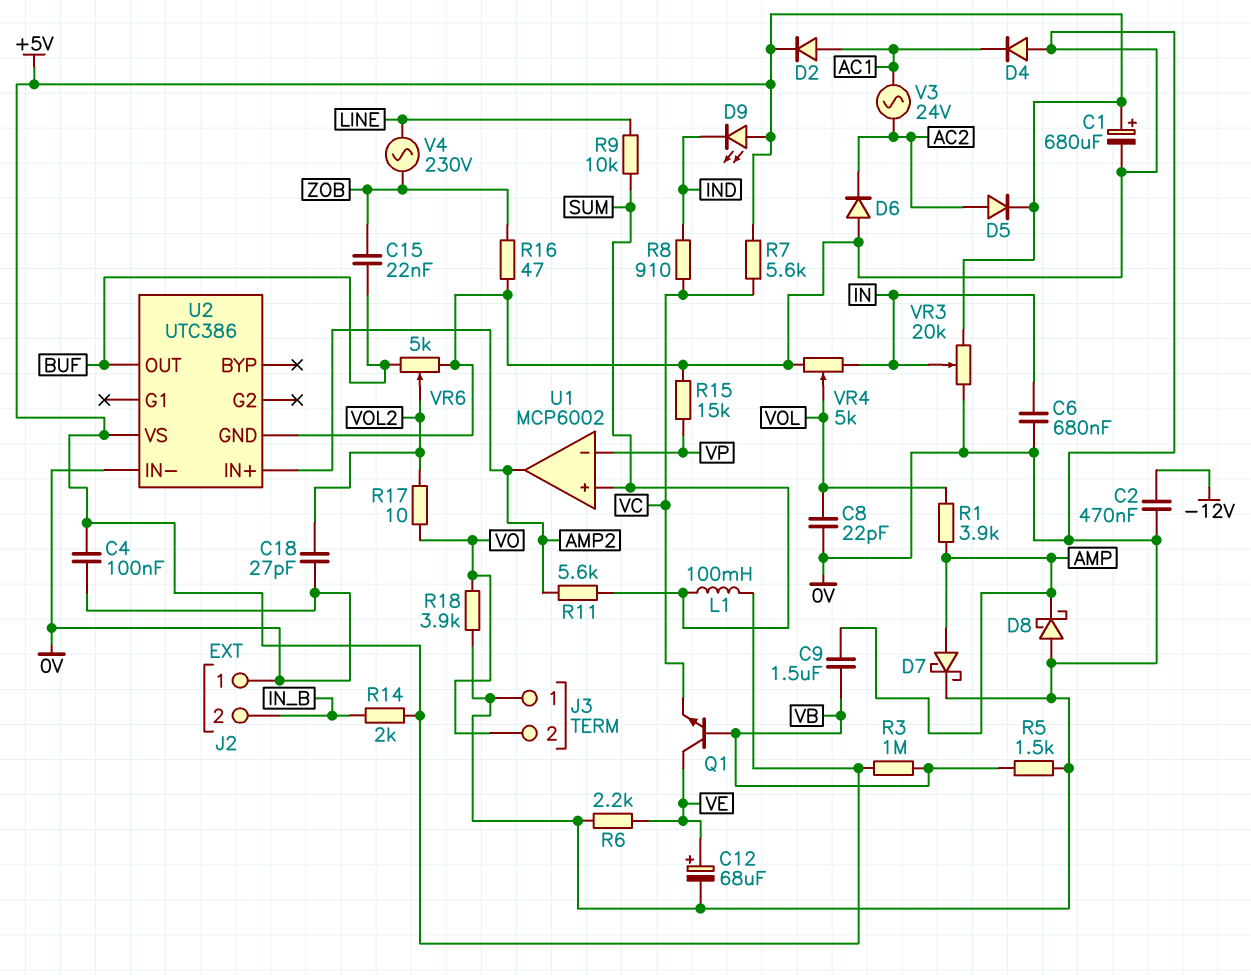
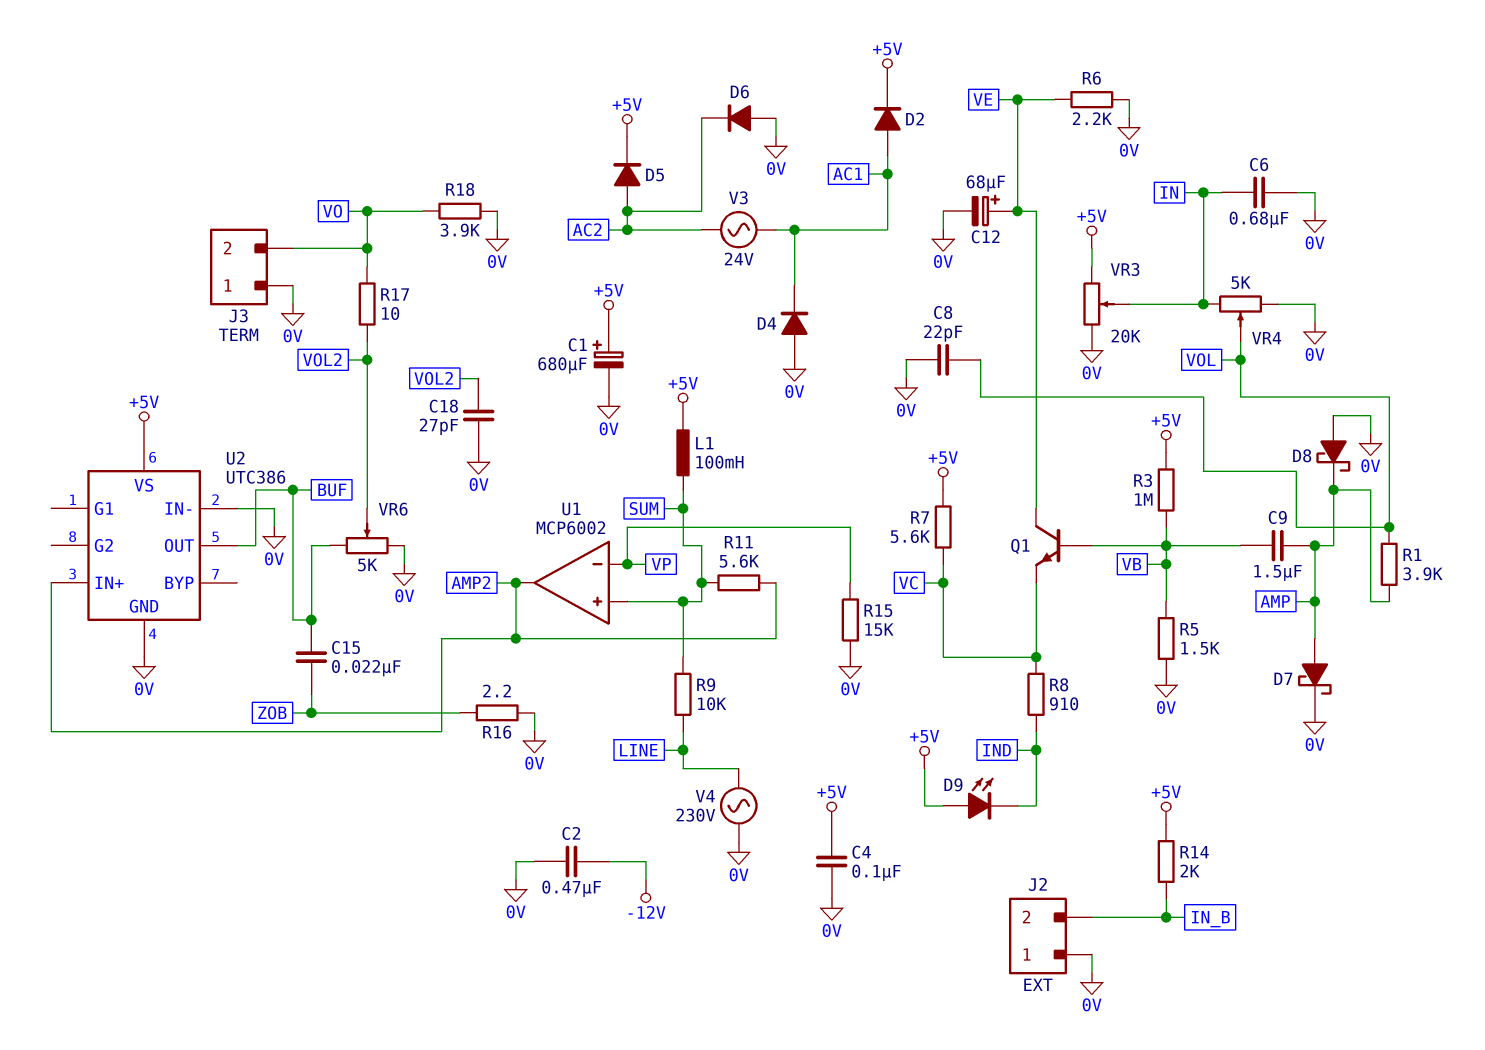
R16: 47 (0V, ZOB) -> 2.2 (0V, ZOB)
V4: AC 230V (LINE, ZOB) -> AC 230V (0V, LINE)

